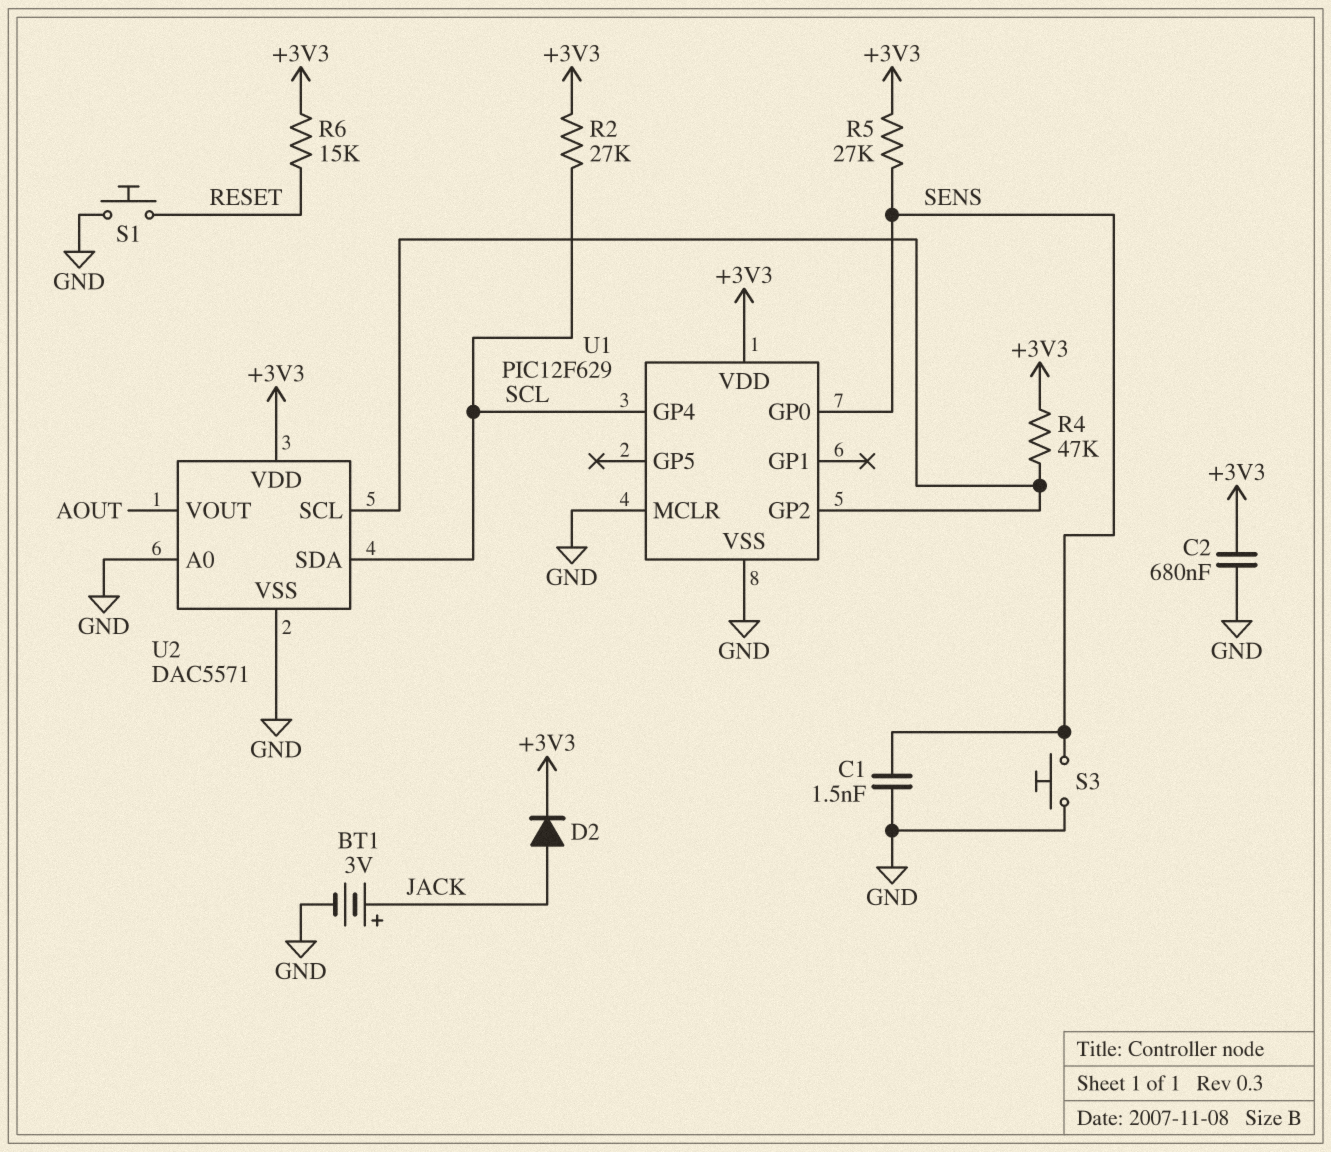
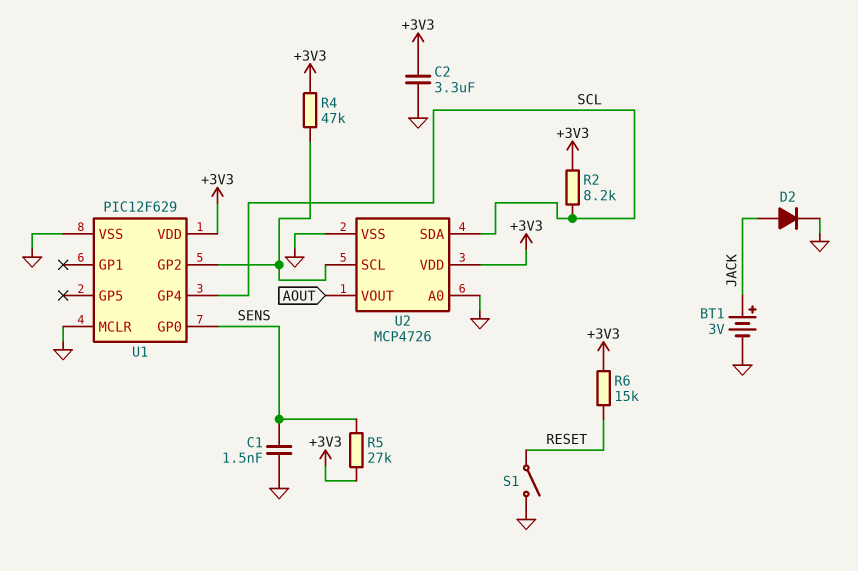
C2: 680nF (+3V3, GND) -> 3.3uF (+3V3, GND)
D2: diode (A JACK, K +3V3) -> diode (A JACK, K GND)
R2: 27k (+3V3, SCL) -> 8.2k (+3V3, SCL)
S1: button (GND, RESET) -> switch (GND, RESET)
S3: button (GND, SENS) -> none
U2: DAC5571 -> MCP4726

